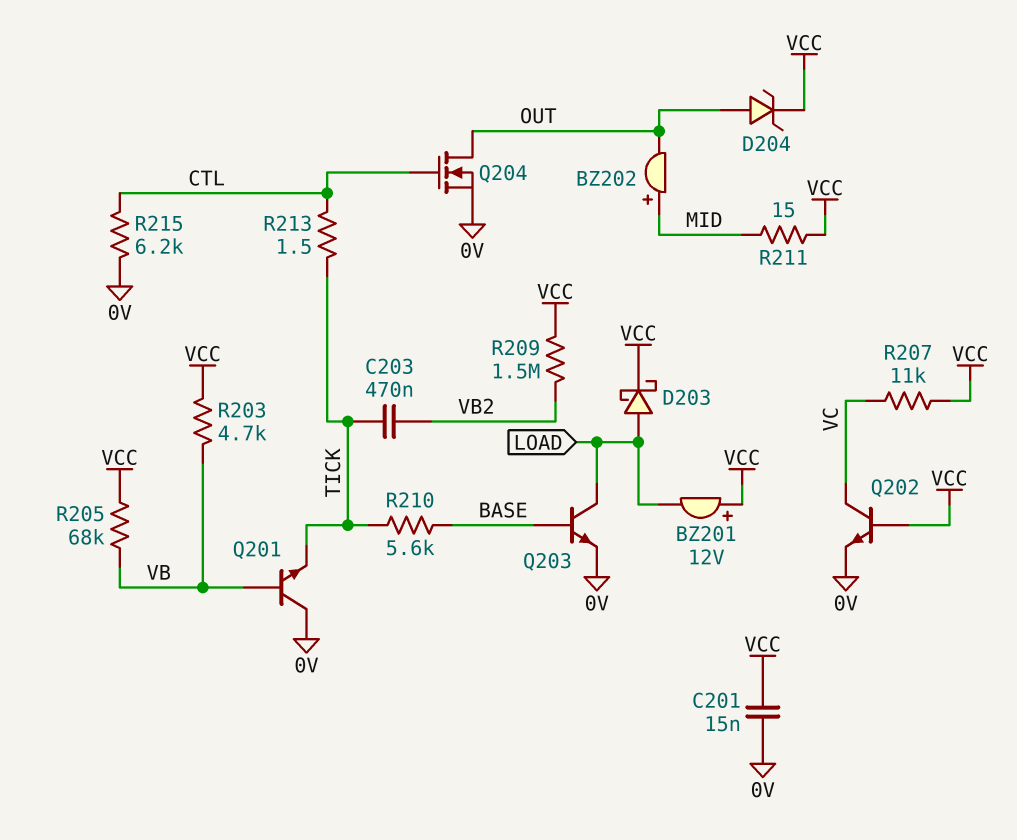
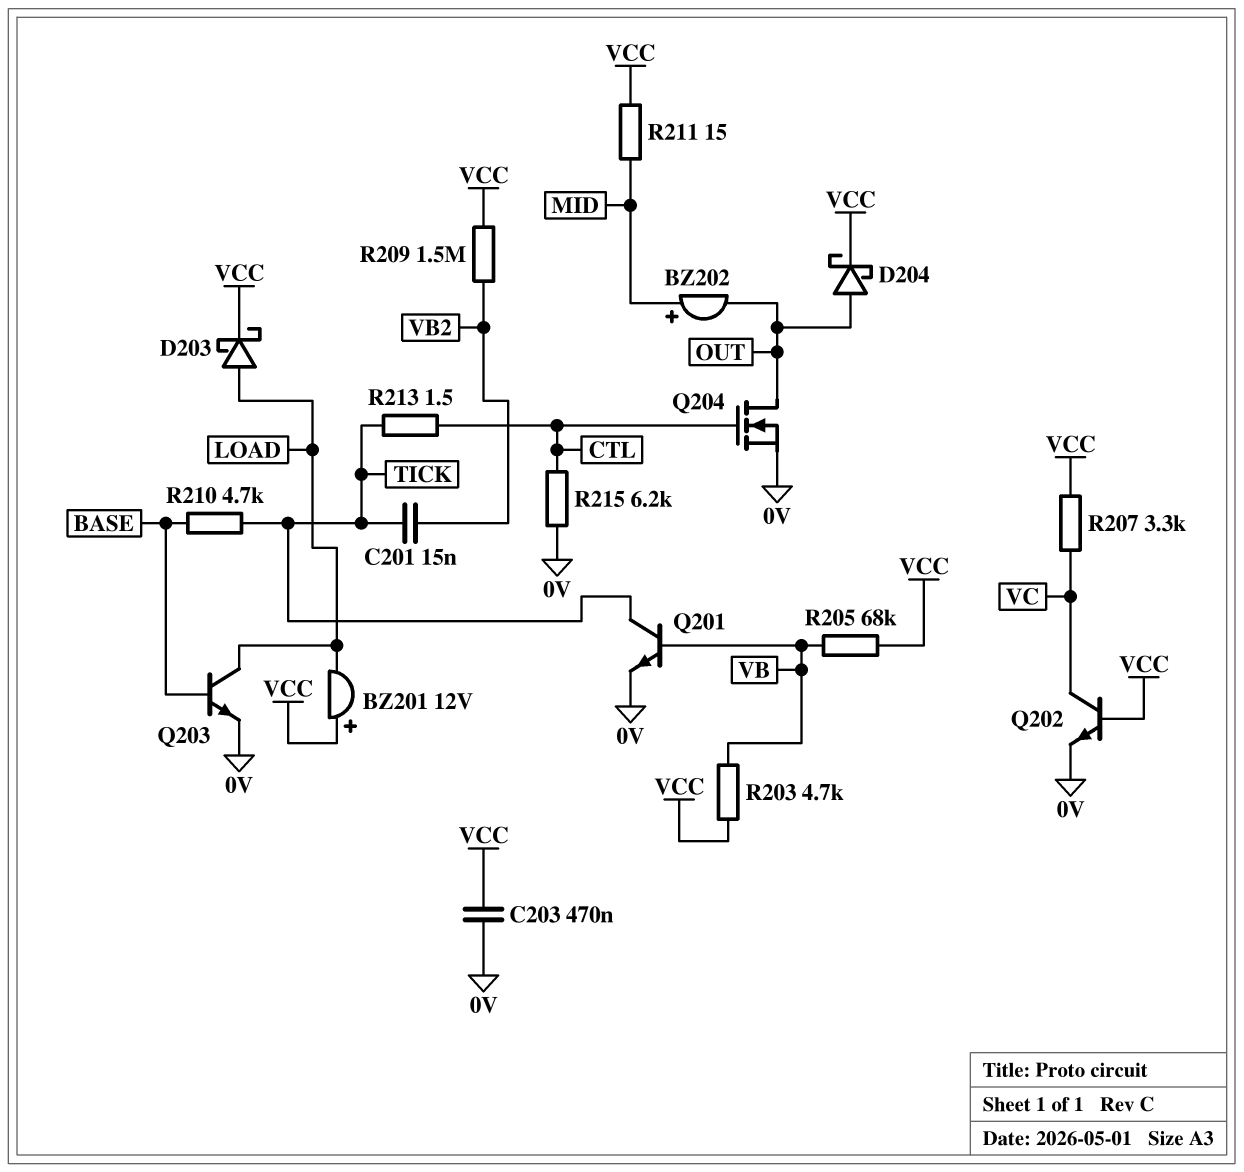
C201: 15nF (0V, VCC) -> 15nF (TICK, VB2)
C203: 470nF (TICK, VB2) -> 470nF (0V, VCC)
D204: zener (A OUT, K VCC) -> schottky (A OUT, K VCC)
Q201: NPN (B VB, C 0V, E TICK) -> NPN (B VB, C TICK, E 0V)
R207: 11k (VC, VCC) -> 3.3k (VC, VCC)
R210: 5.6k (BASE, TICK) -> 4.7k (BASE, TICK)

